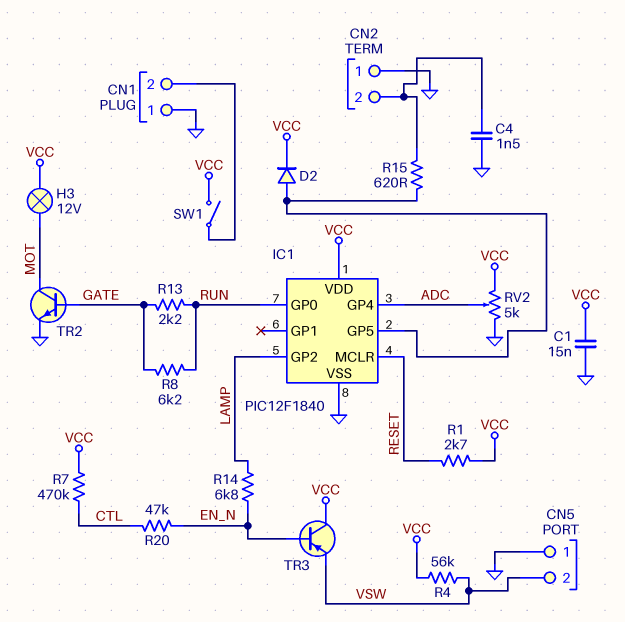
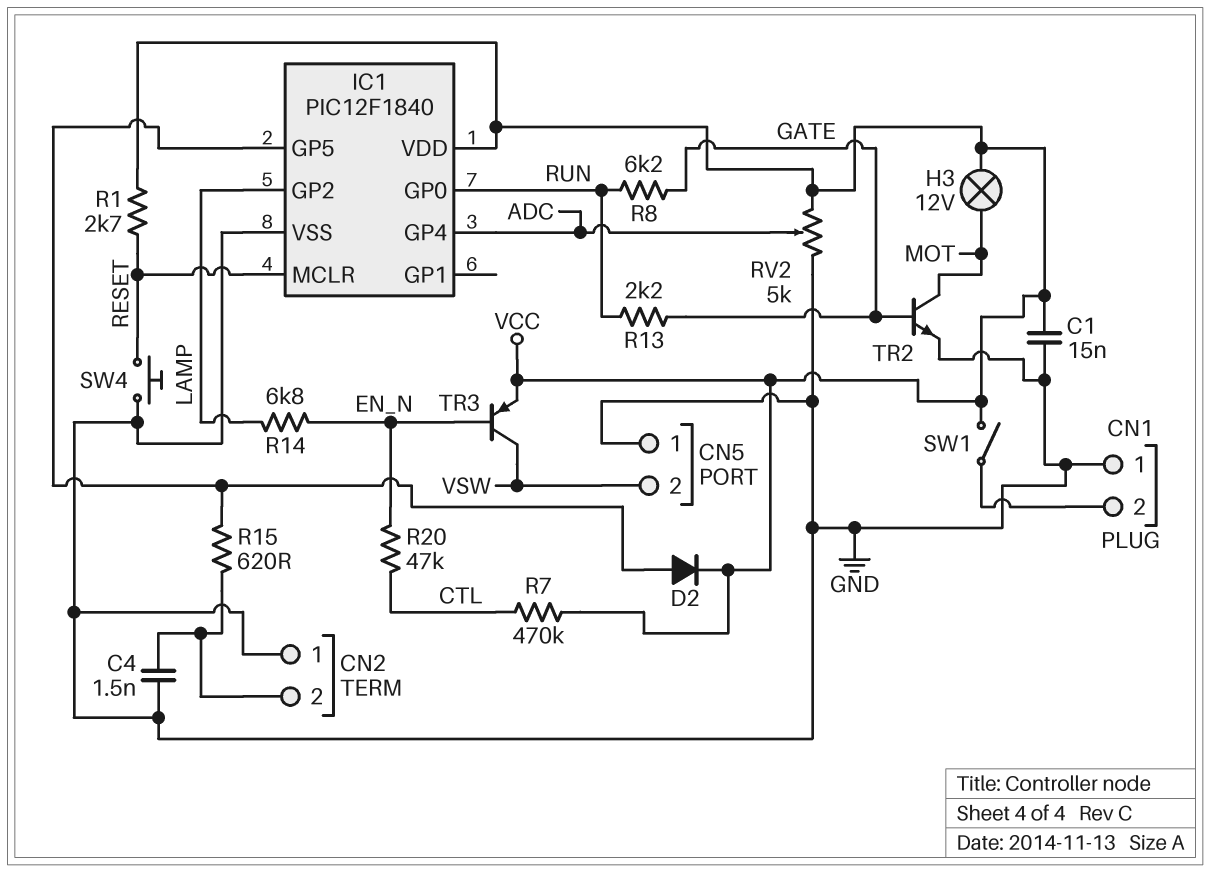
R4: 56k (VCC, VSW) -> none
SW4: none -> button (GND, RESET)
TR3: PNP (B EN_N, C VCC, E VSW) -> PNP (B EN_N, C VSW, E VCC)

